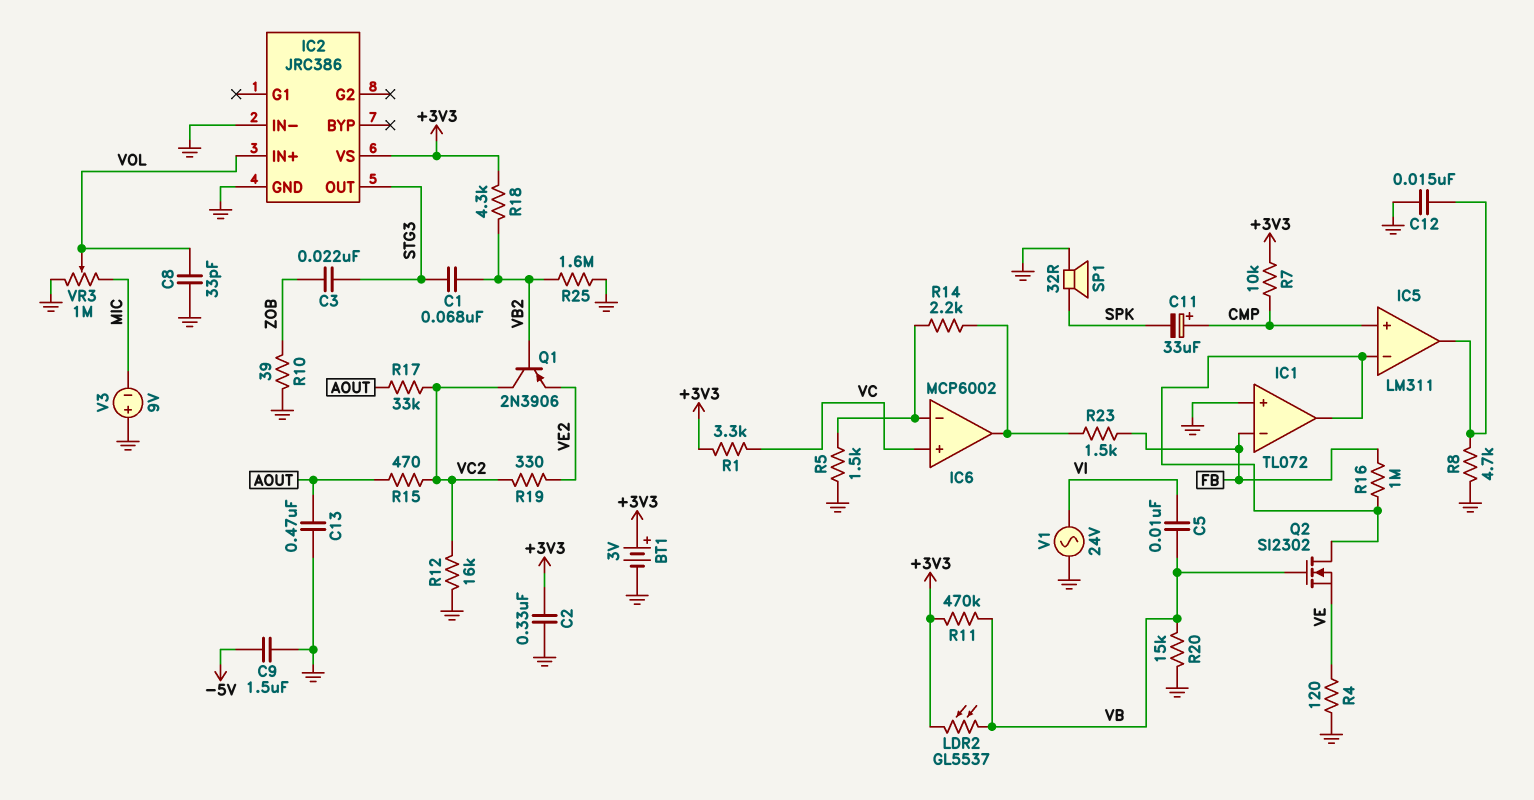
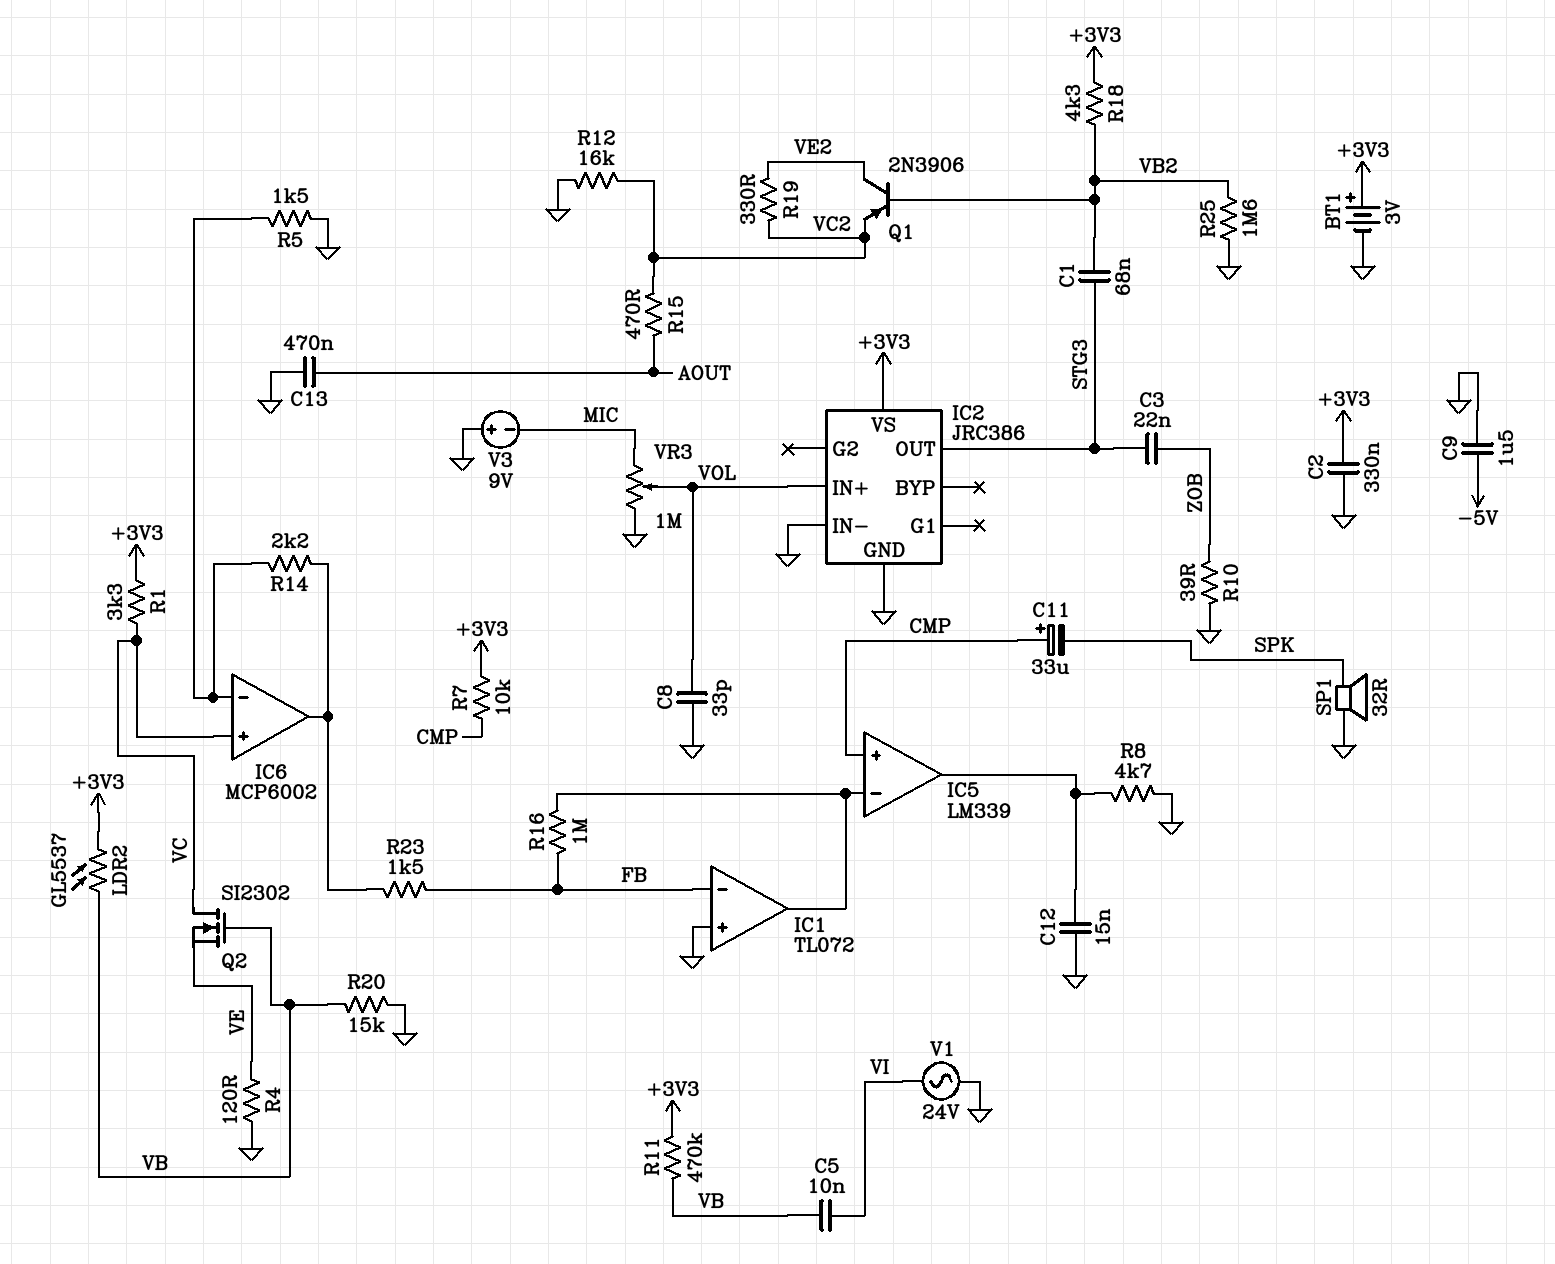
IC5: LM311 -> LM339
Q1: PNP 2N3906 (B VB2, C VC2, E VE2) -> PNP 2N3906 (B VB2, C VE2, E VC2)
Q2: NMOS SI2302 (G VB, D IC1/out, S VE) -> NMOS SI2302 (G VB, D VC, S VE)
R17: 33k (AOUT, VC2) -> none

